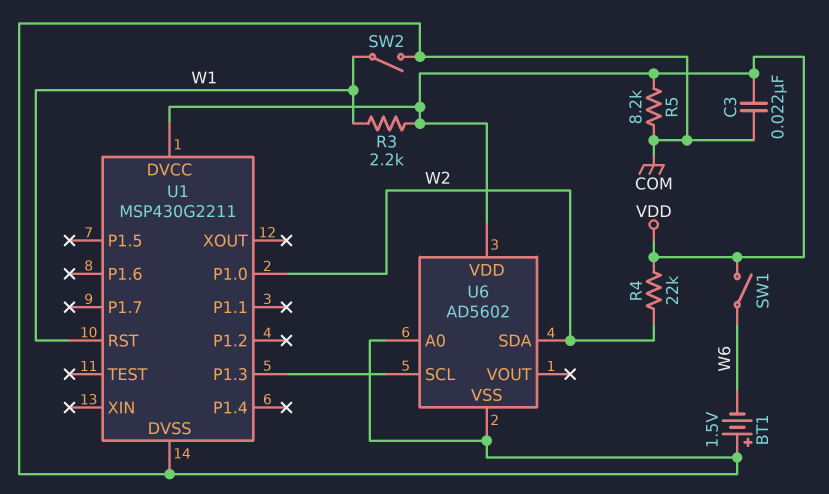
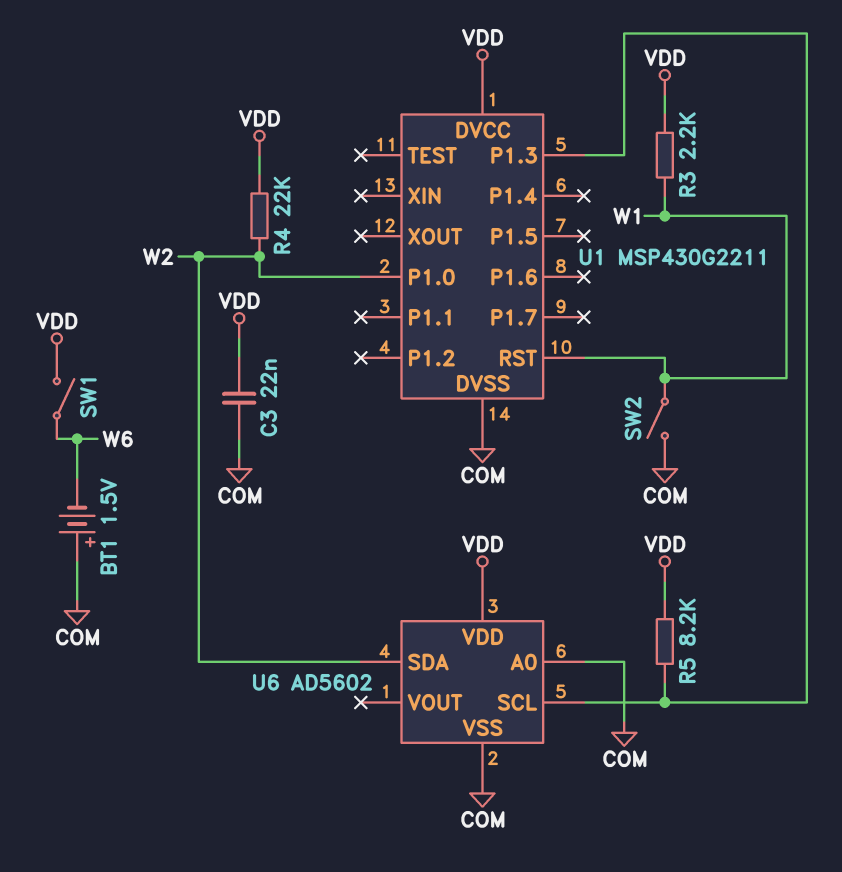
R5: 8.2k (COM, VDD) -> 8.2k (U1/P1.3, VDD)

